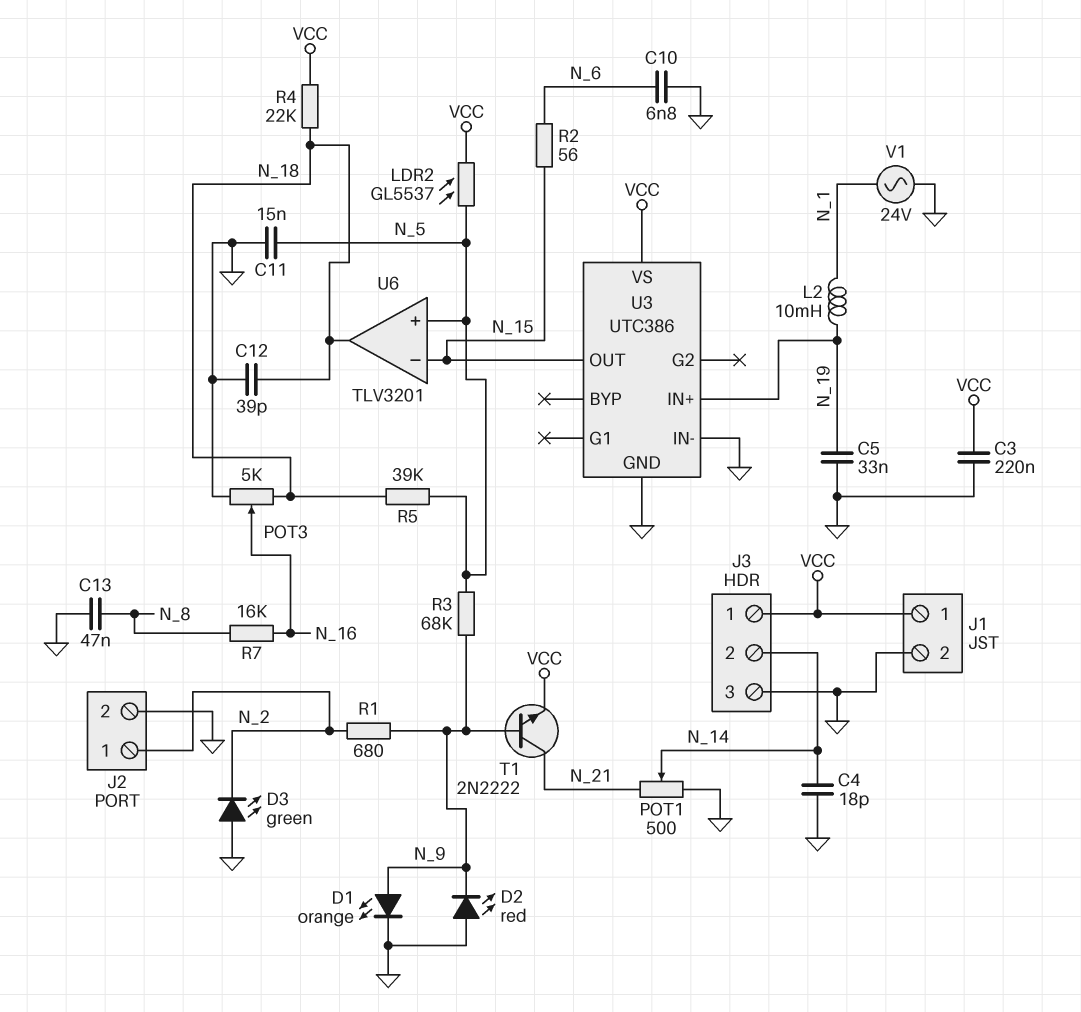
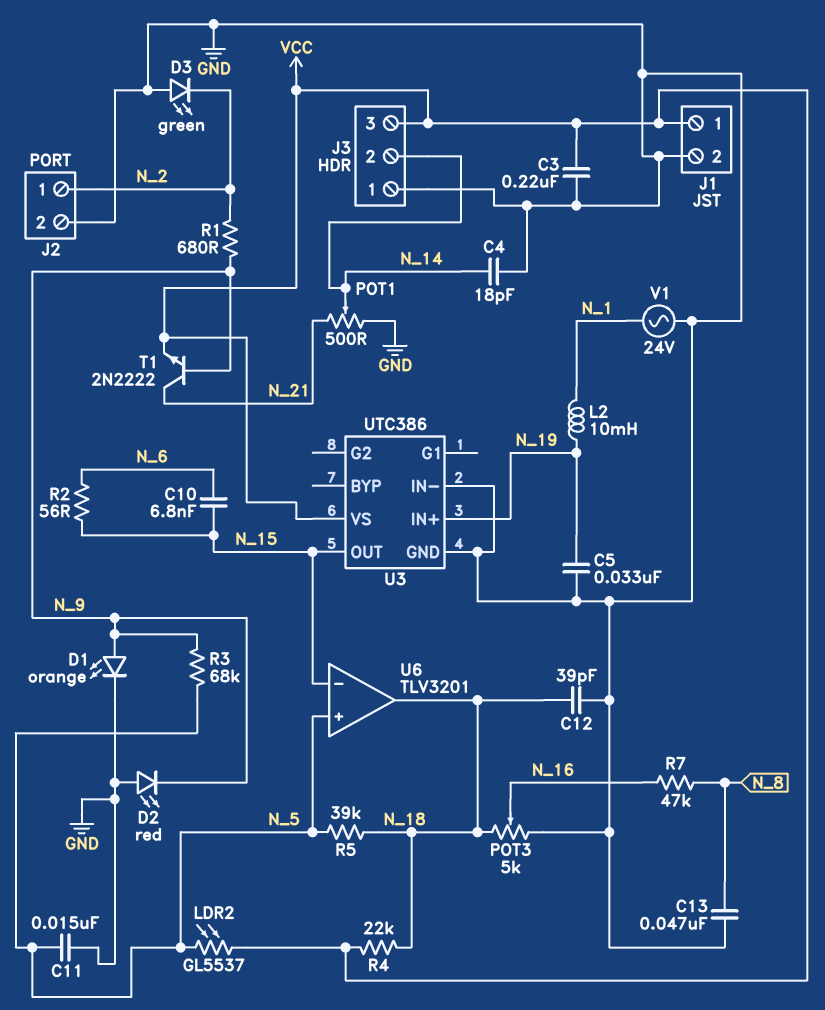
C10: 6.8nF (GND, N_6) -> 6.8nF (N_6, N_15)
J3 pin 1: VCC -> GND
J3 pin 3: GND -> VCC
R7: 16k (N_8, N_16) -> 47k (N_8, N_16)

